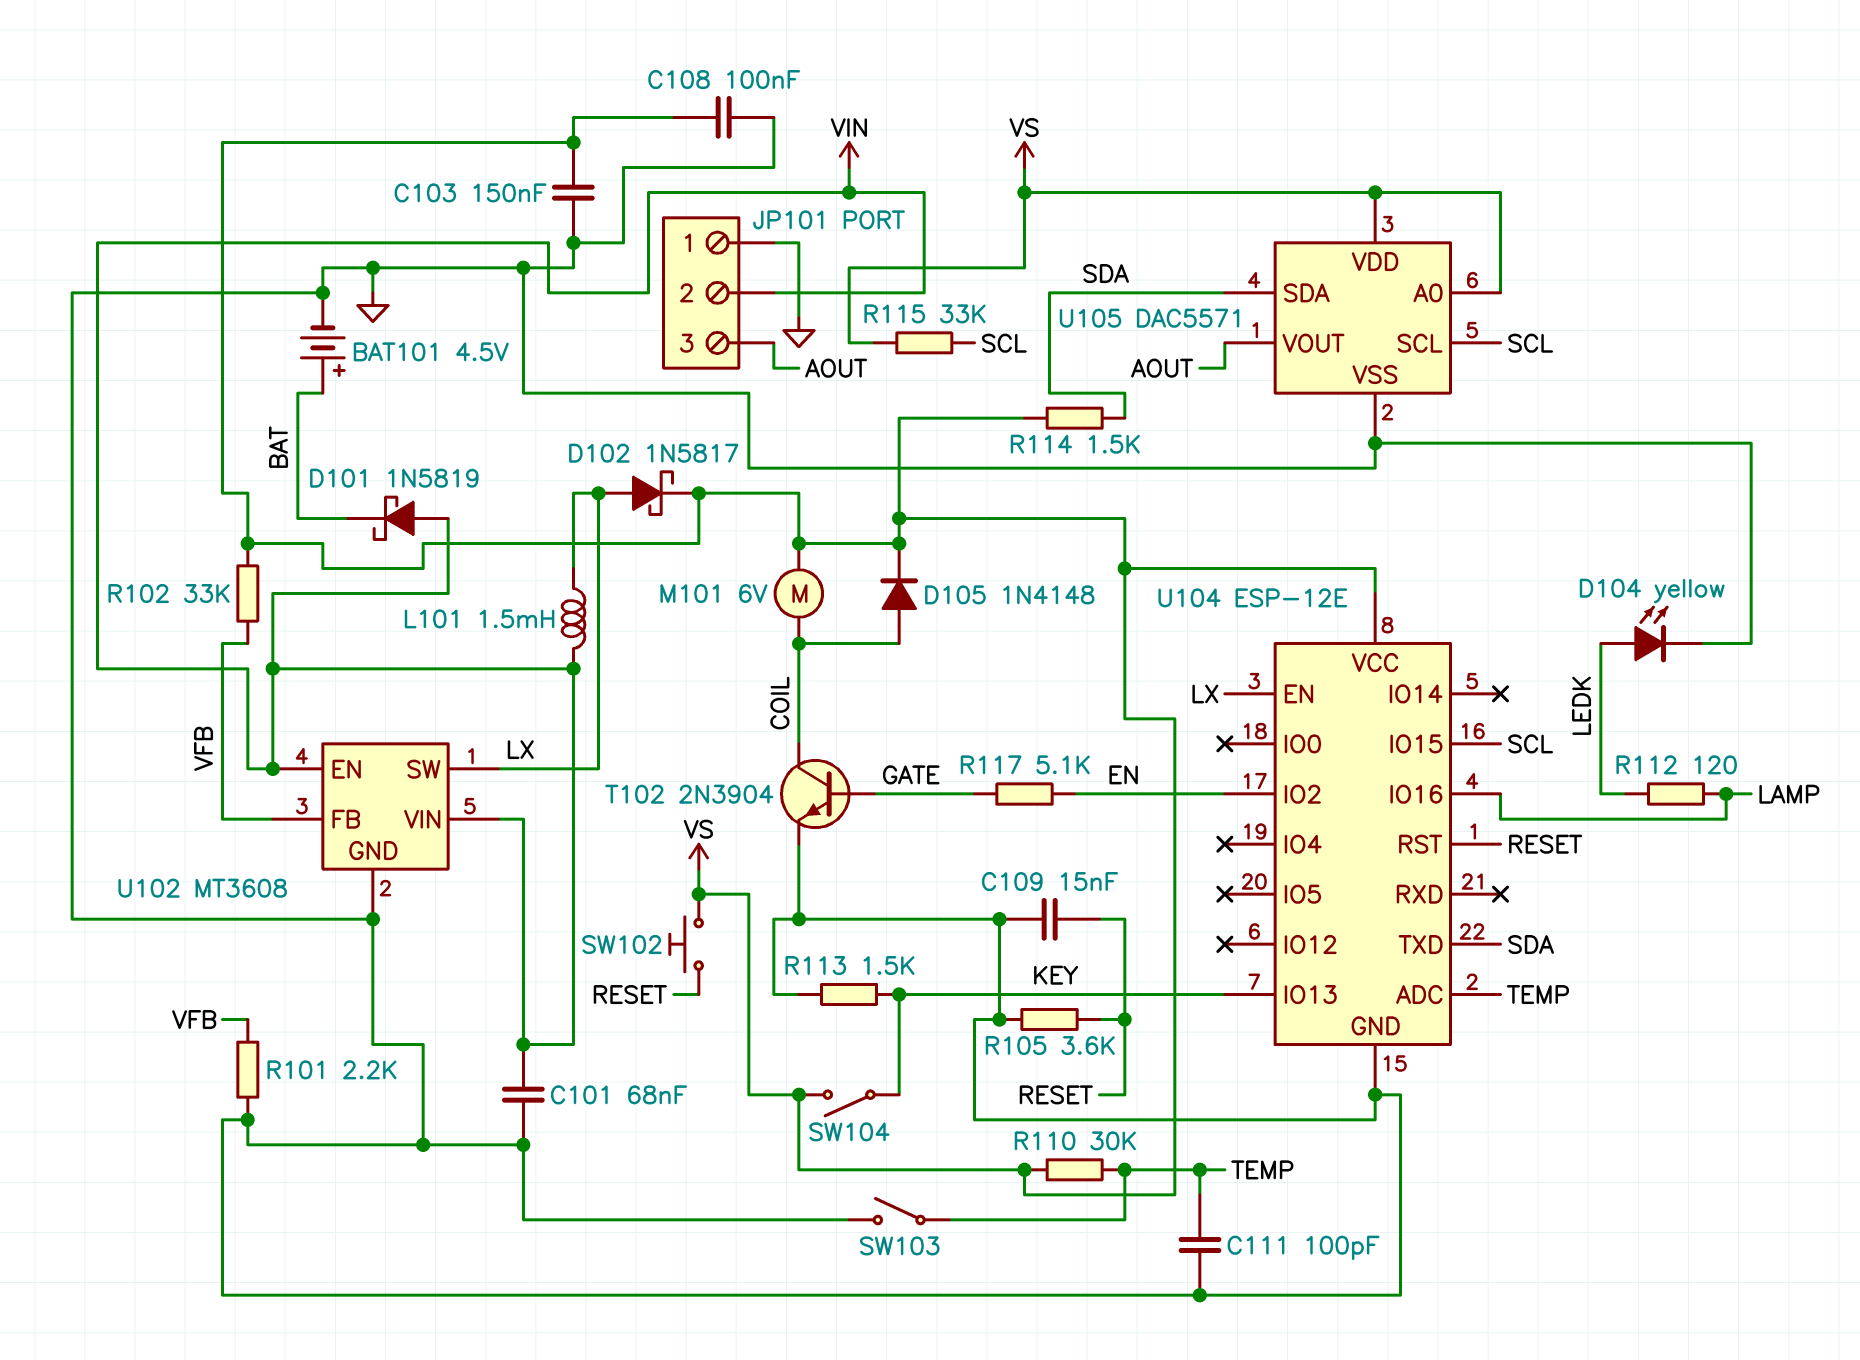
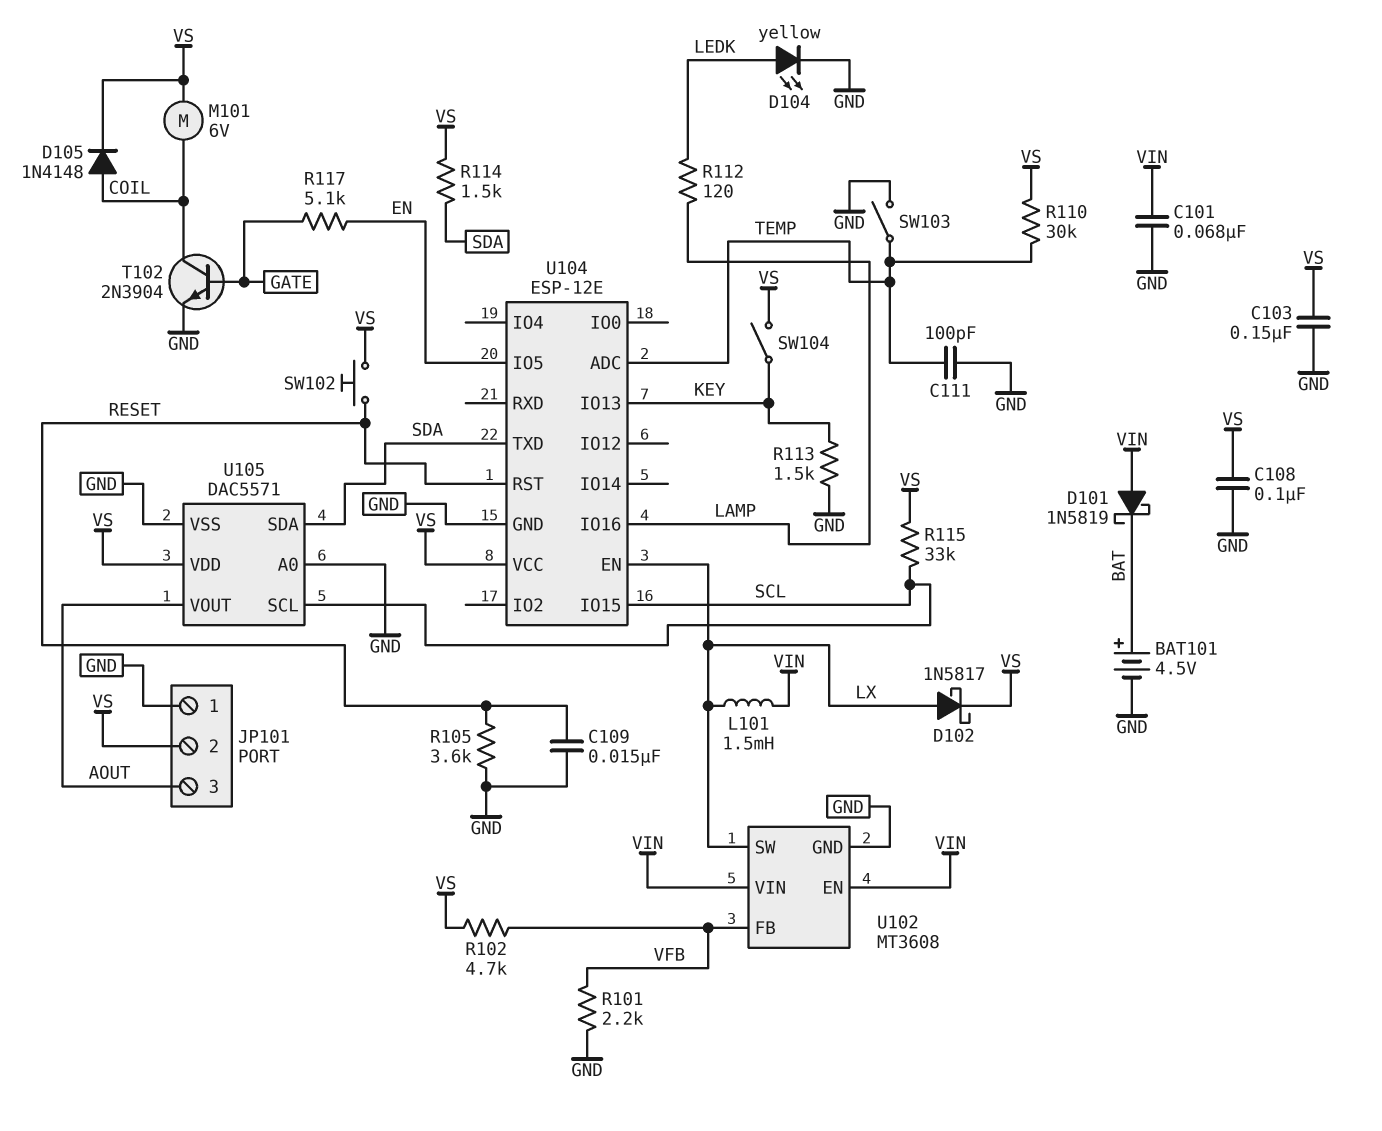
JP101 pin 2: VIN -> VS
R102: 33k (VFB, VS) -> 4.7k (VFB, VS)
U104 pin IO2: EN -> none
U104 pin IO5: none -> EN
U105 pin A0: VS -> GND

